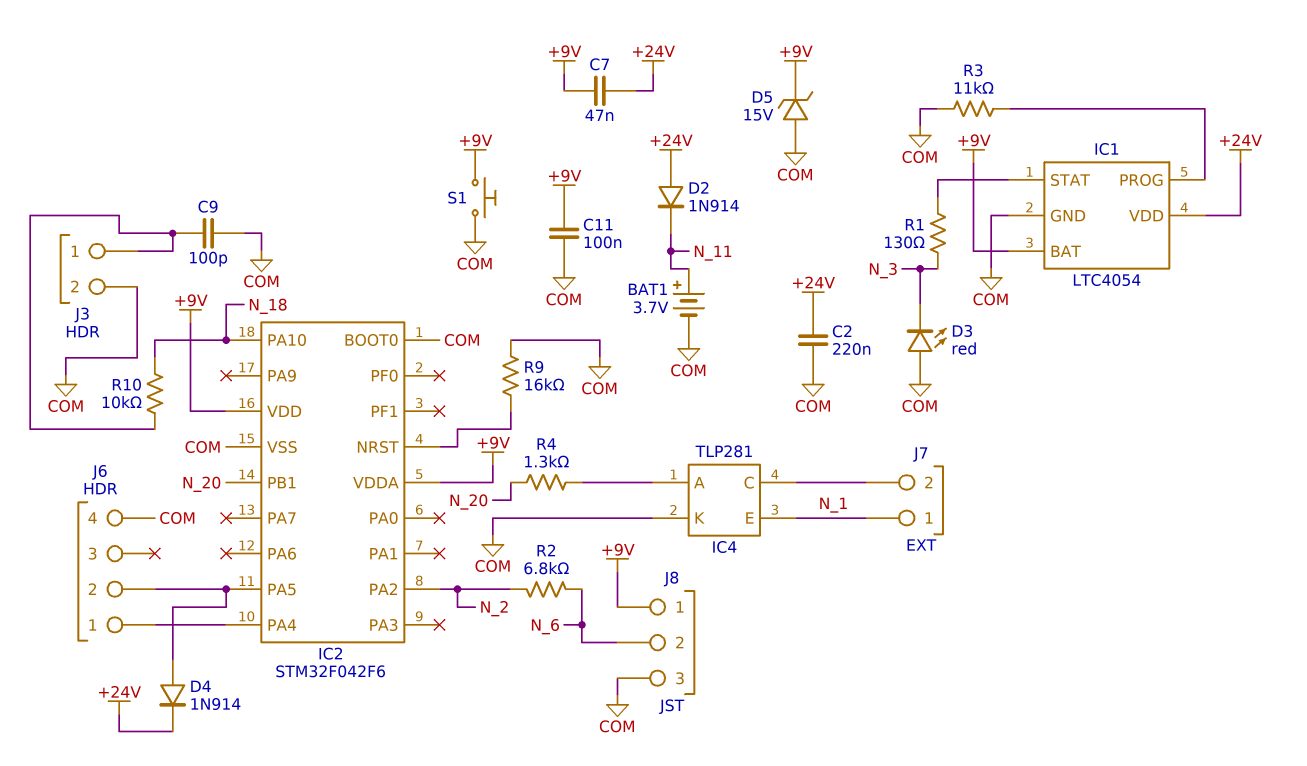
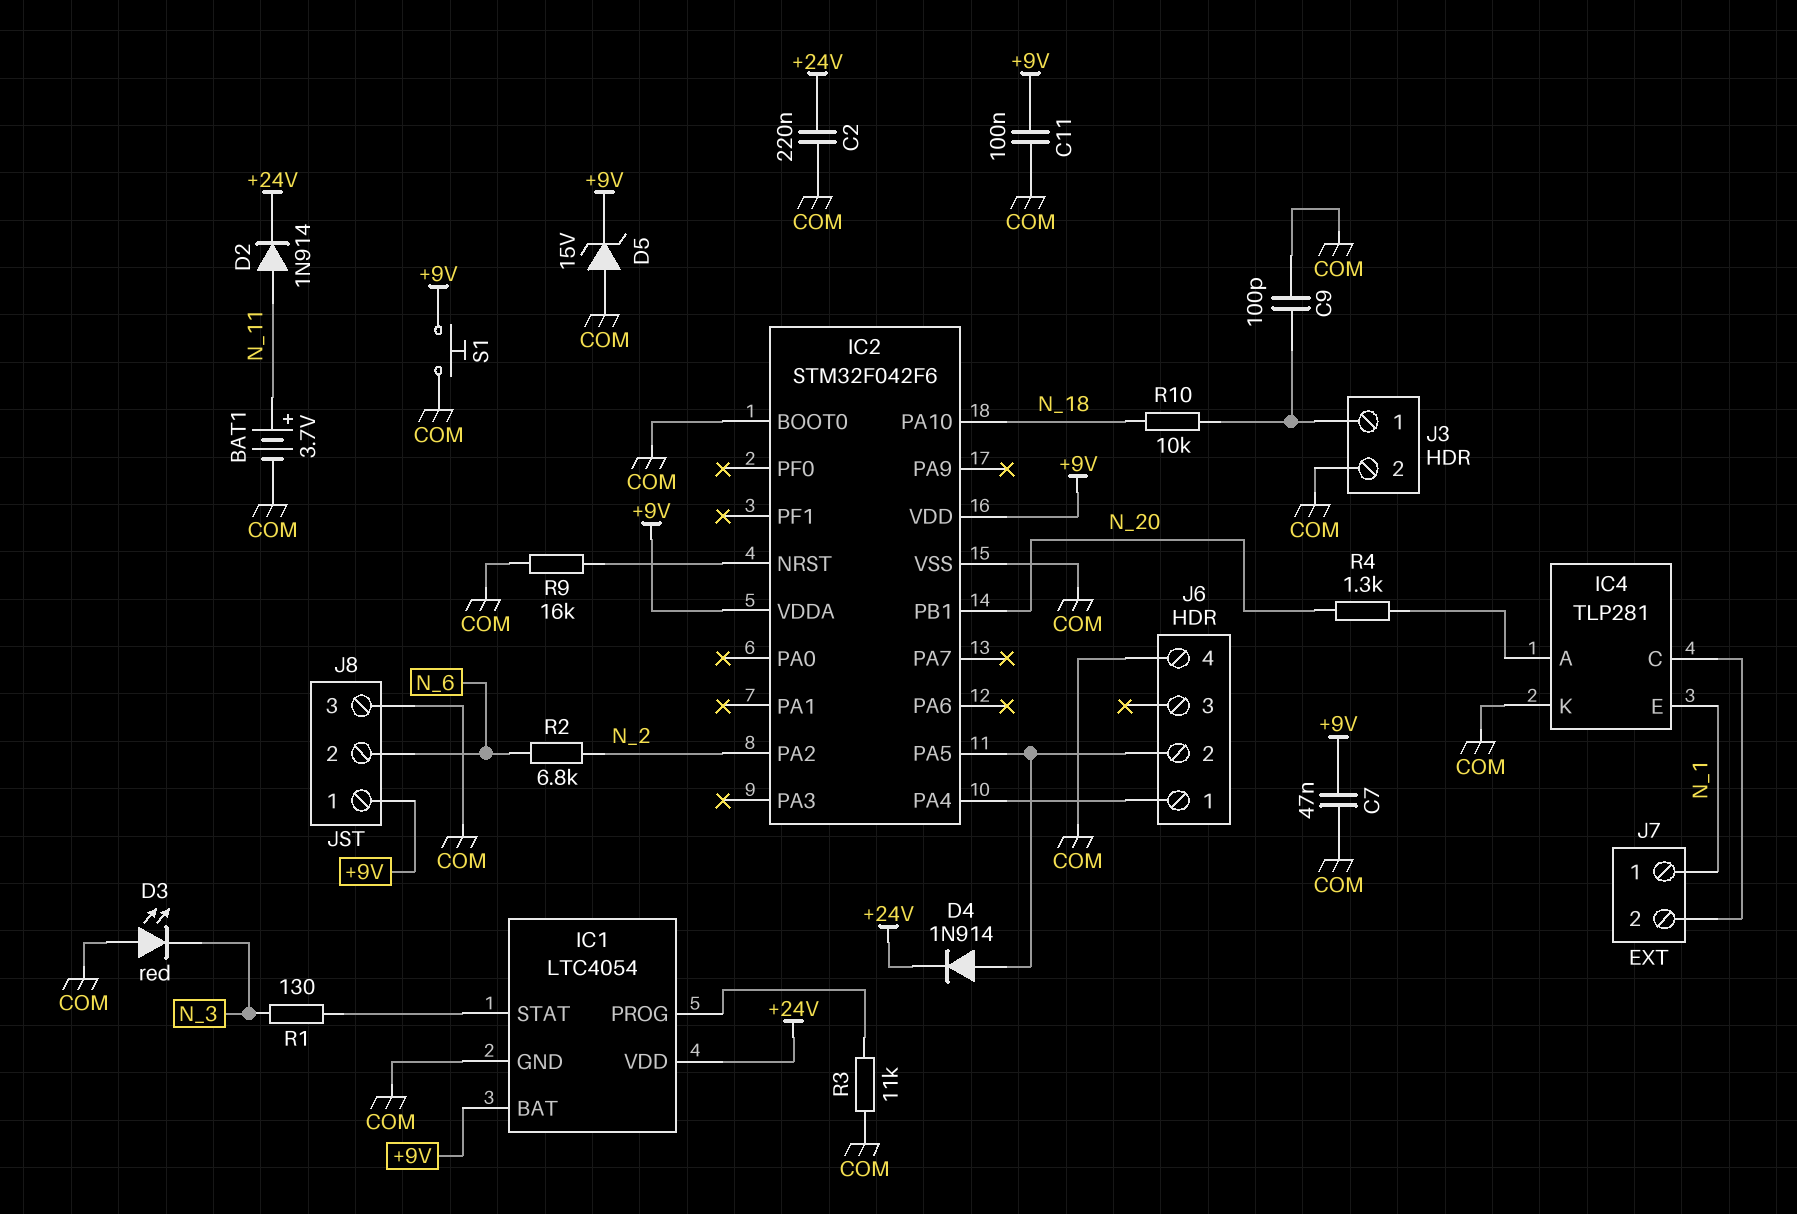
C7: 47nF (+9V, +24V) -> 47nF (+9V, COM)
D2: diode 1N914 (A +24V, K N_11) -> diode 1N914 (A N_11, K +24V)

